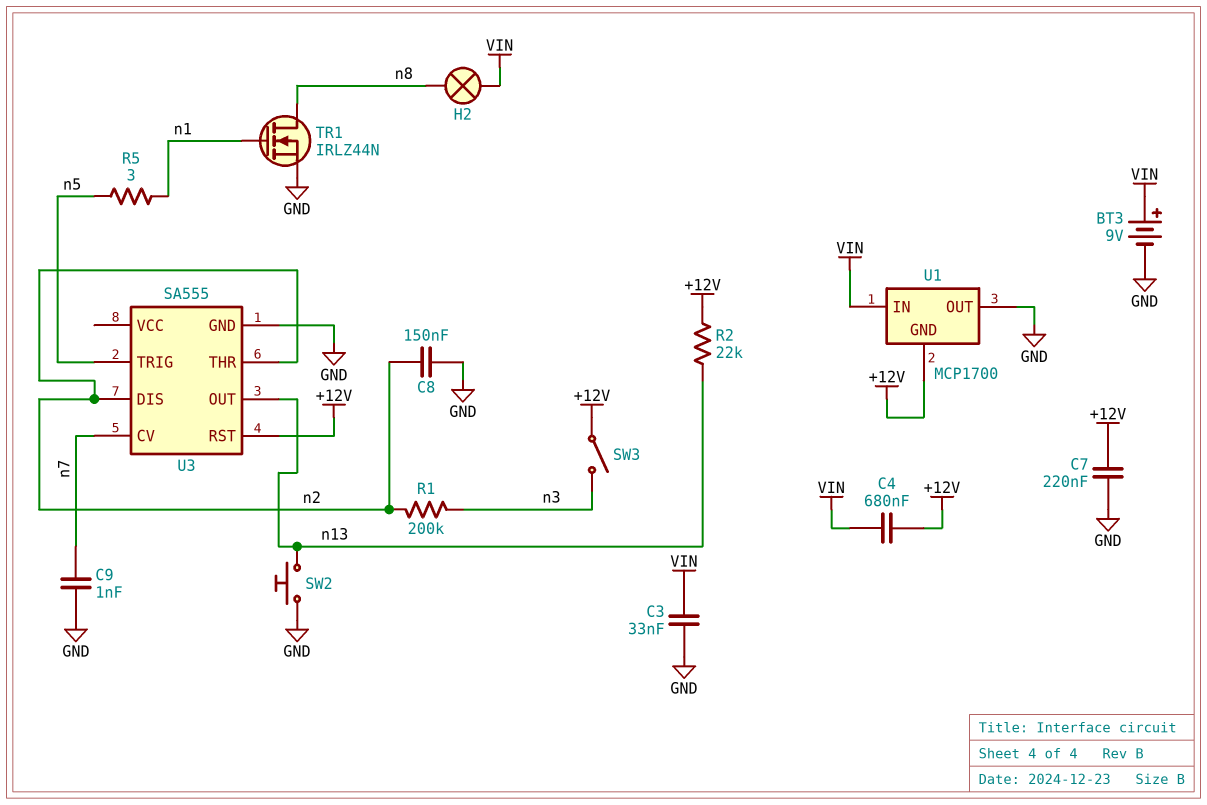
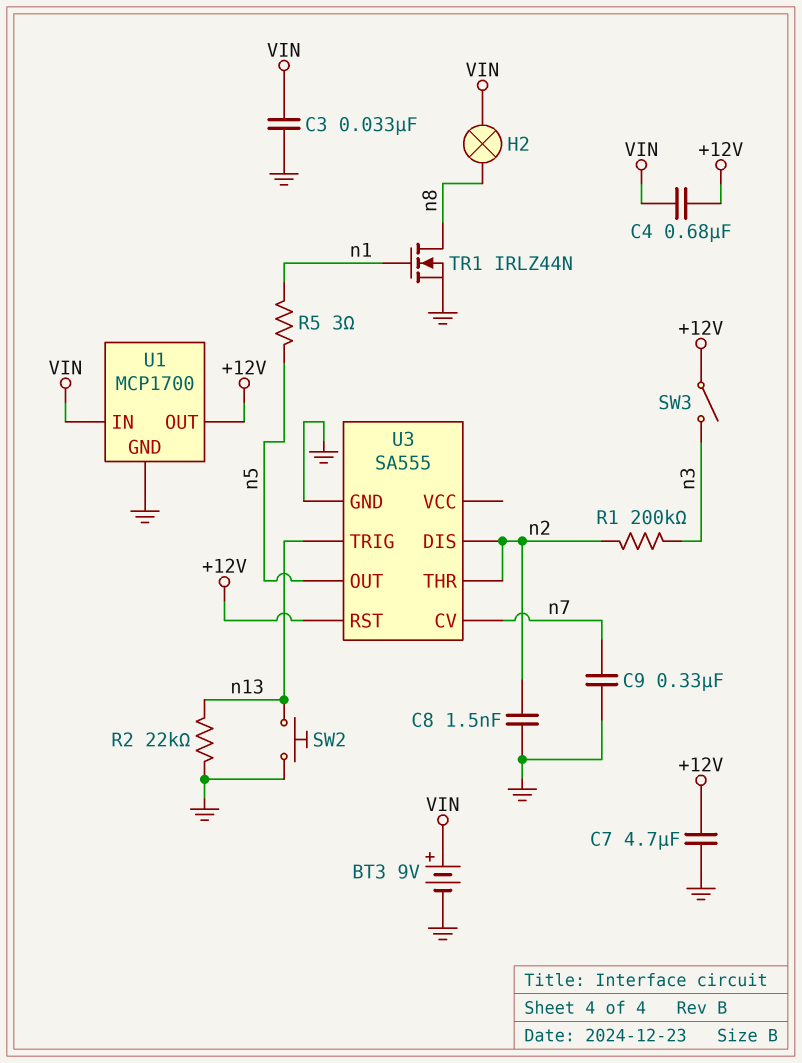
C7: 220nF (+12V, GND) -> 4.7uF (+12V, GND)
C8: 150nF (GND, n2) -> 1.5nF (GND, n2)
C9: 1nF (GND, n7) -> 330nF (GND, n7)
R2: 22k (+12V, n13) -> 22k (GND, n13)
U1 pin GND: +12V -> GND
U1 pin OUT: GND -> +12V
U3 pin OUT: n13 -> n5
U3 pin TRIG: n5 -> n13

